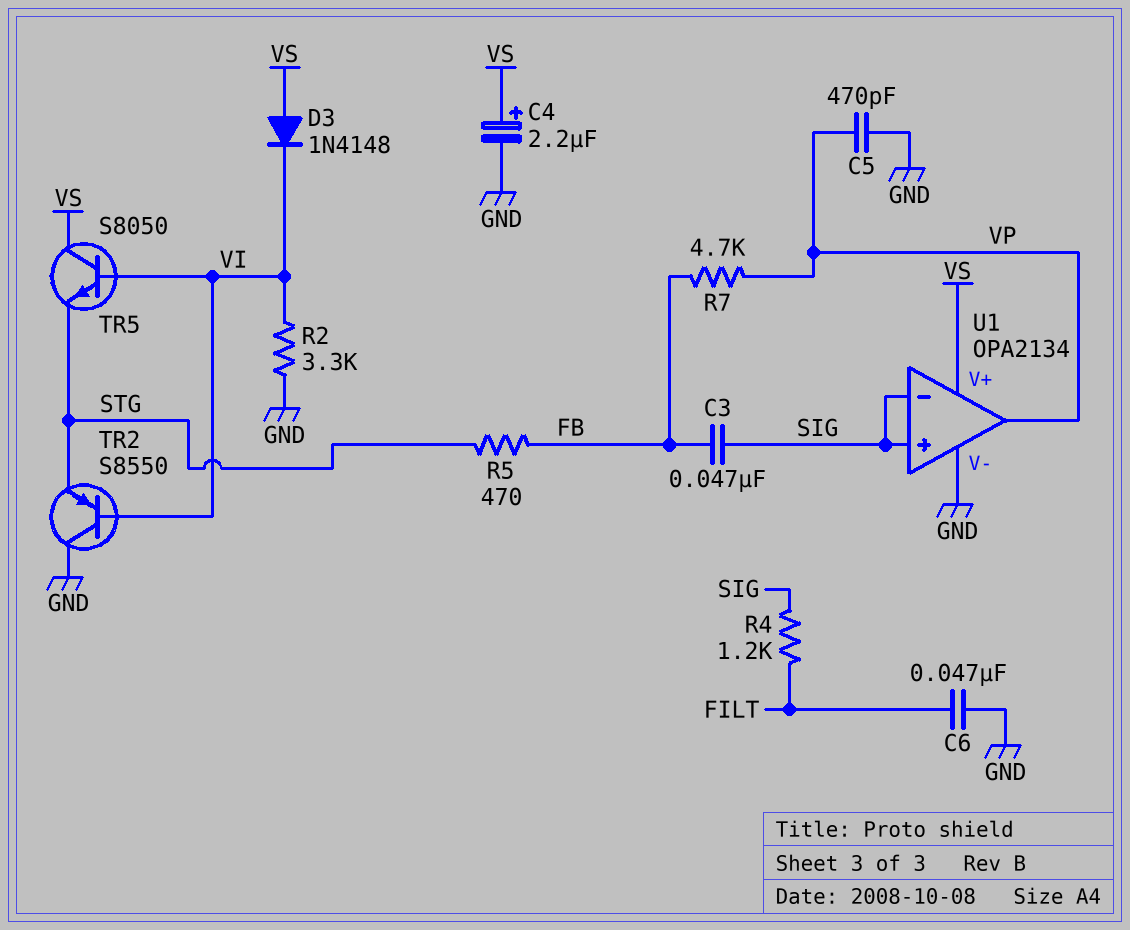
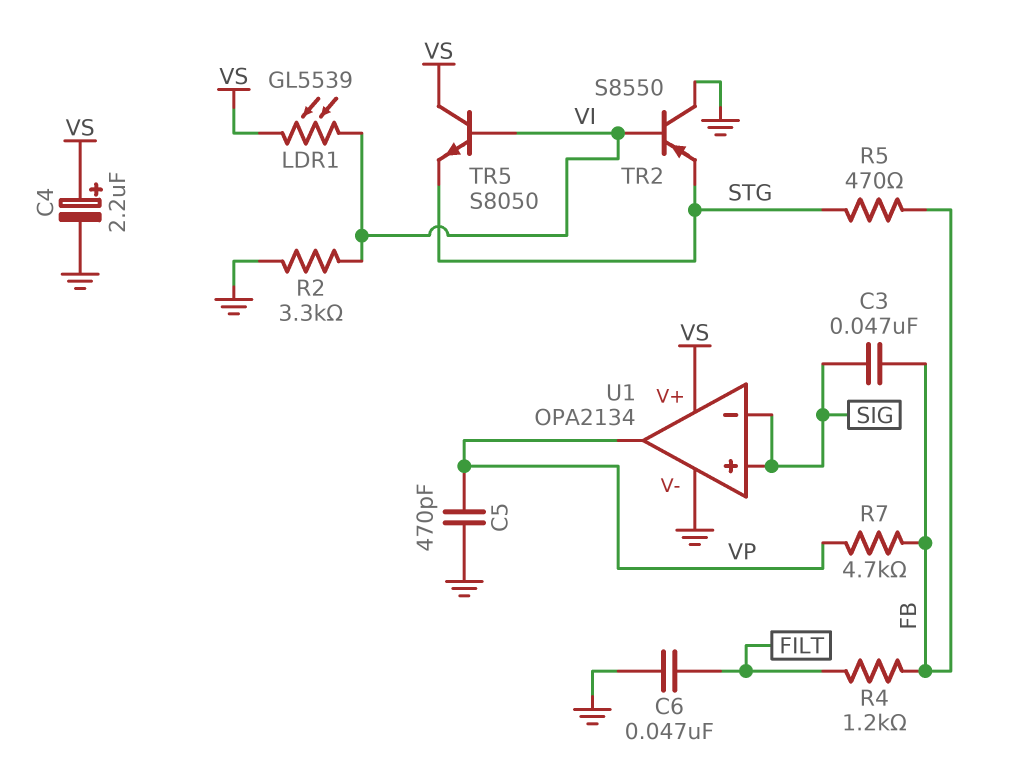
D3: diode 1N4148 (A VS, K VI) -> none
LDR1: none -> GL5539 (VI, VS)
R4: 1.2k (FILT, SIG) -> 1.2k (FB, FILT)

